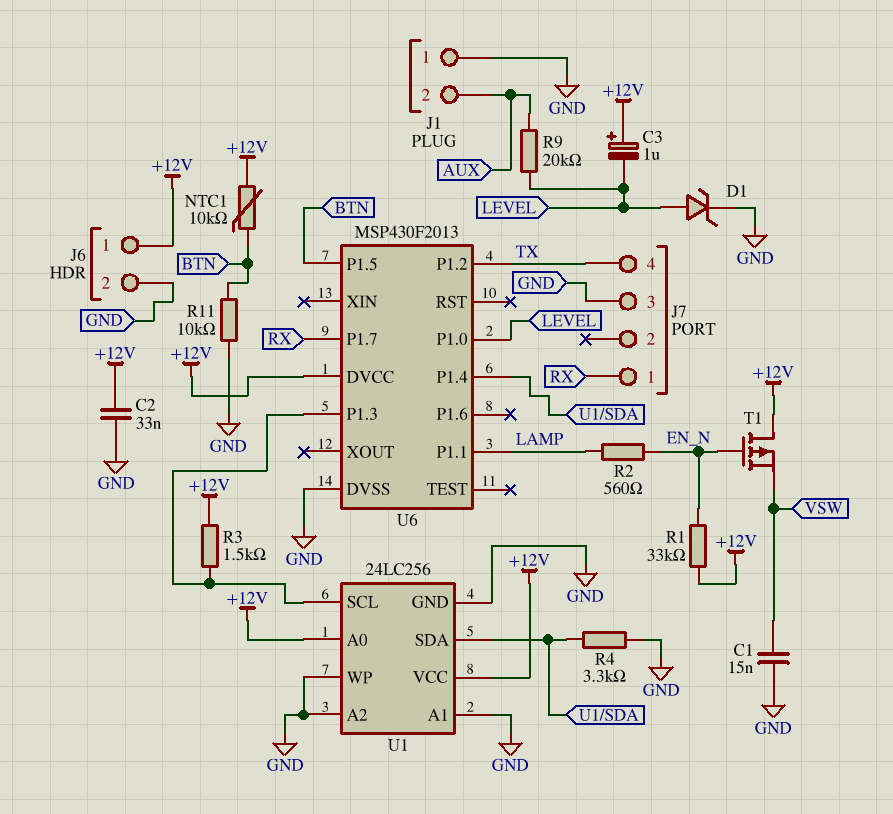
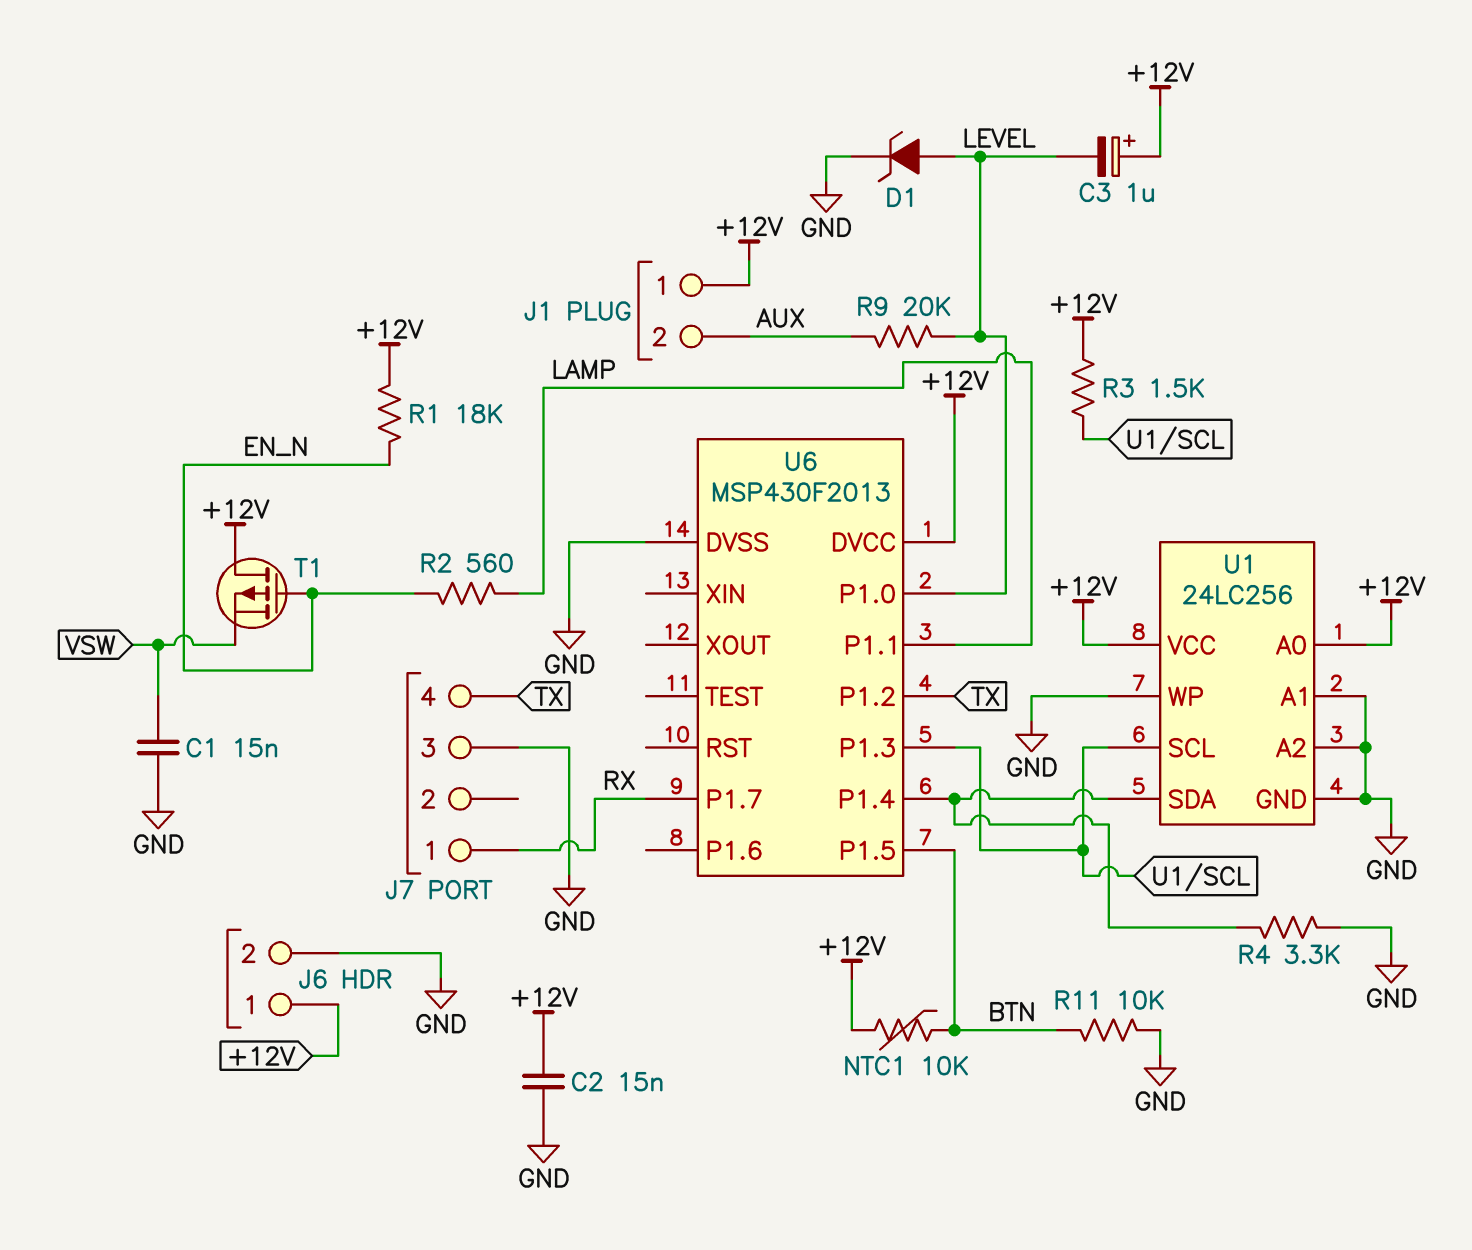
C2: 33nF (+12V, GND) -> 15nF (+12V, GND)
J1 pin 1: GND -> +12V
R1: 33k (+12V, EN_N) -> 18k (+12V, EN_N)

